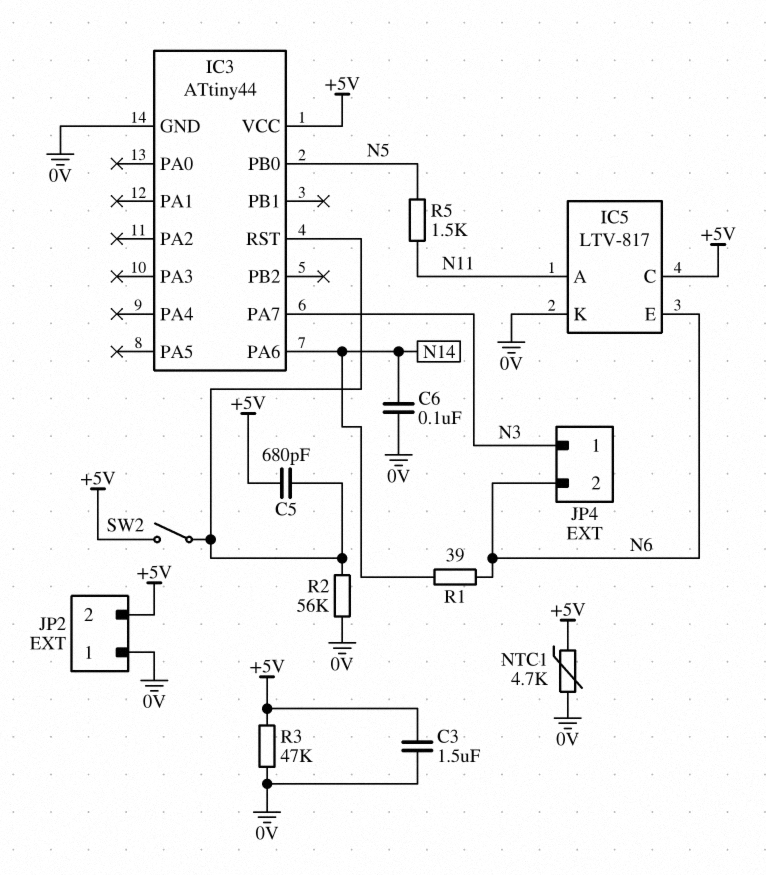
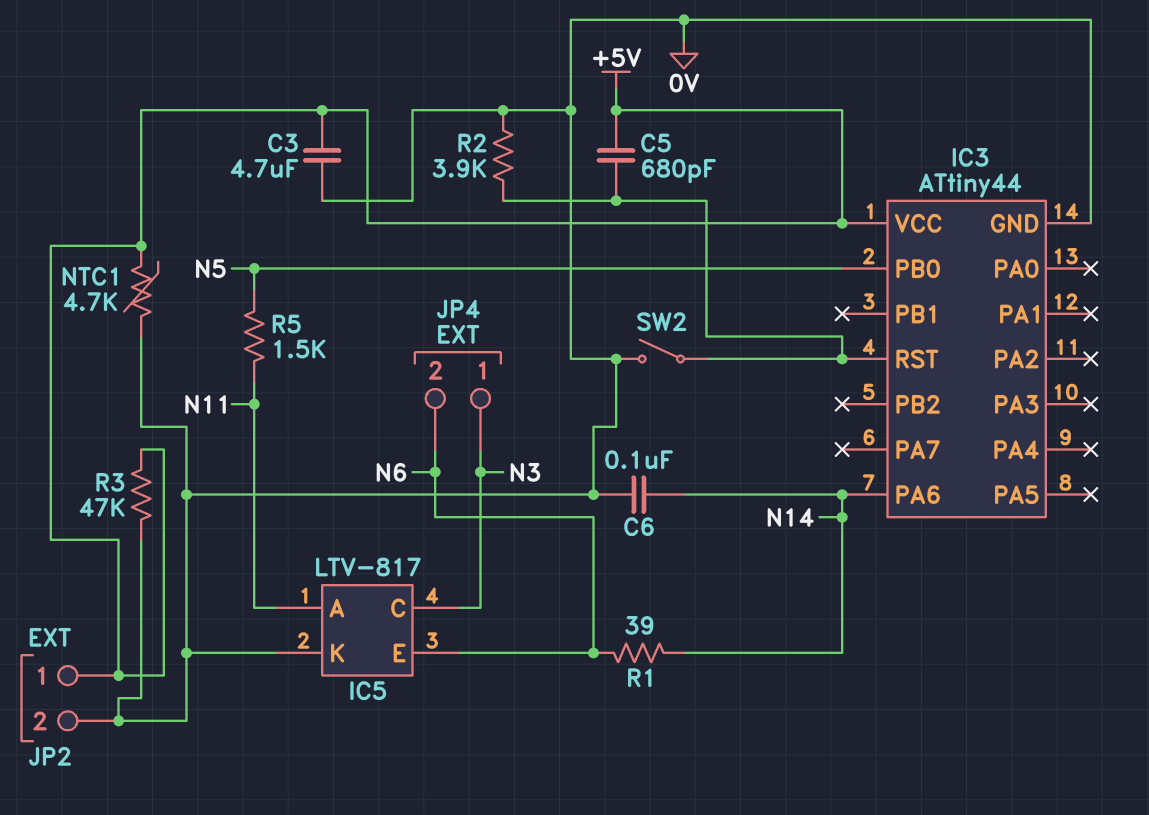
C3: 1.5uF (+5V, 0V) -> 4.7uF (+5V, 0V)
IC3 pin PA7: N3 -> none
IC5 pin C: +5V -> N3
JP2 pin 1: 0V -> +5V
JP2 pin 2: +5V -> 0V
R2: 56k (0V, IC3/RST) -> 3.9k (0V, IC3/RST)
SW2: switch (+5V, IC3/RST) -> switch (0V, IC3/RST)

